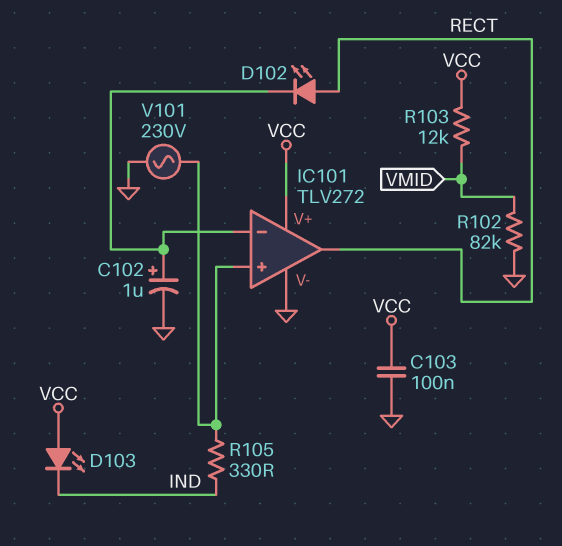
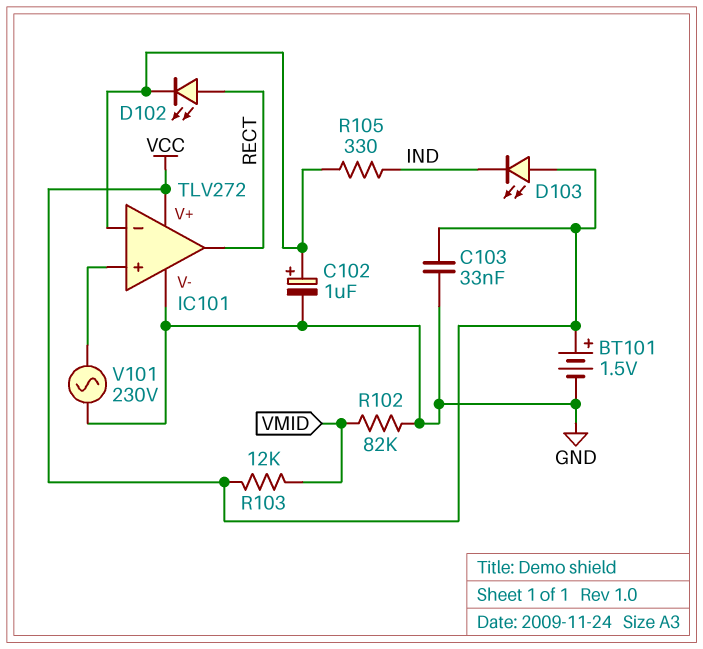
BT101: none -> 1.5V (plus VCC, minus GND)
C103: 100nF (GND, VCC) -> 33nF (GND, VCC)
R105: 330 (IC101/in+, IND) -> 330 (IC101/in-, IND)

